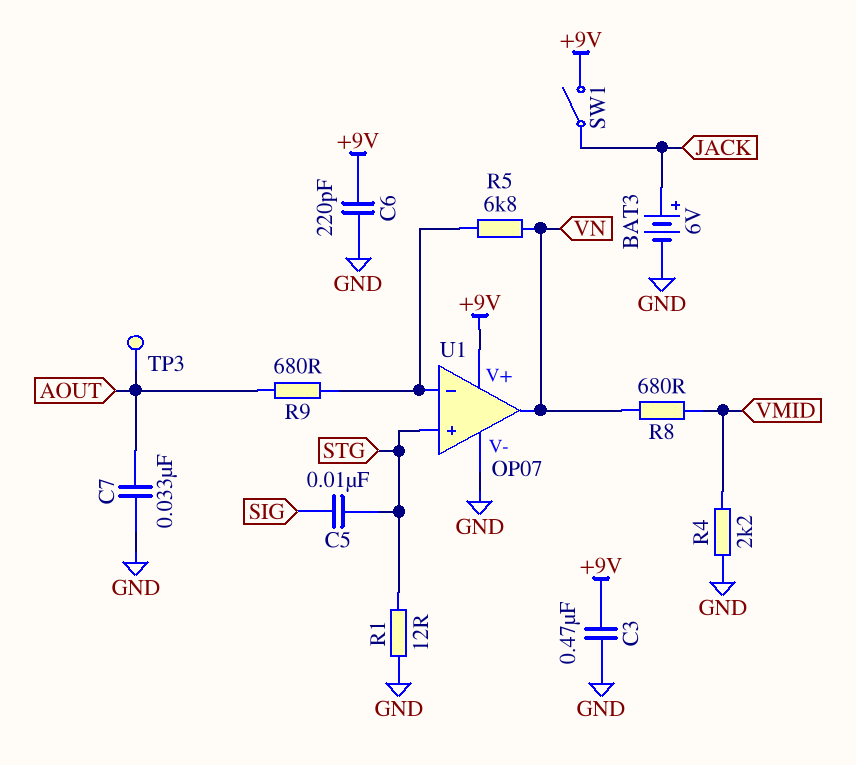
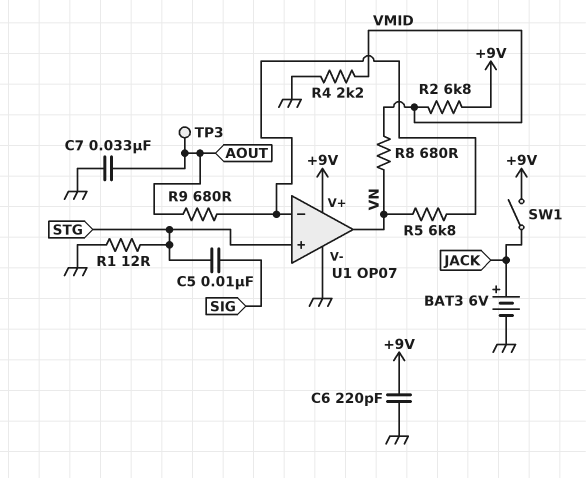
C3: 470nF (+9V, GND) -> none
R2: none -> 6.8k (+9V, VMID)

